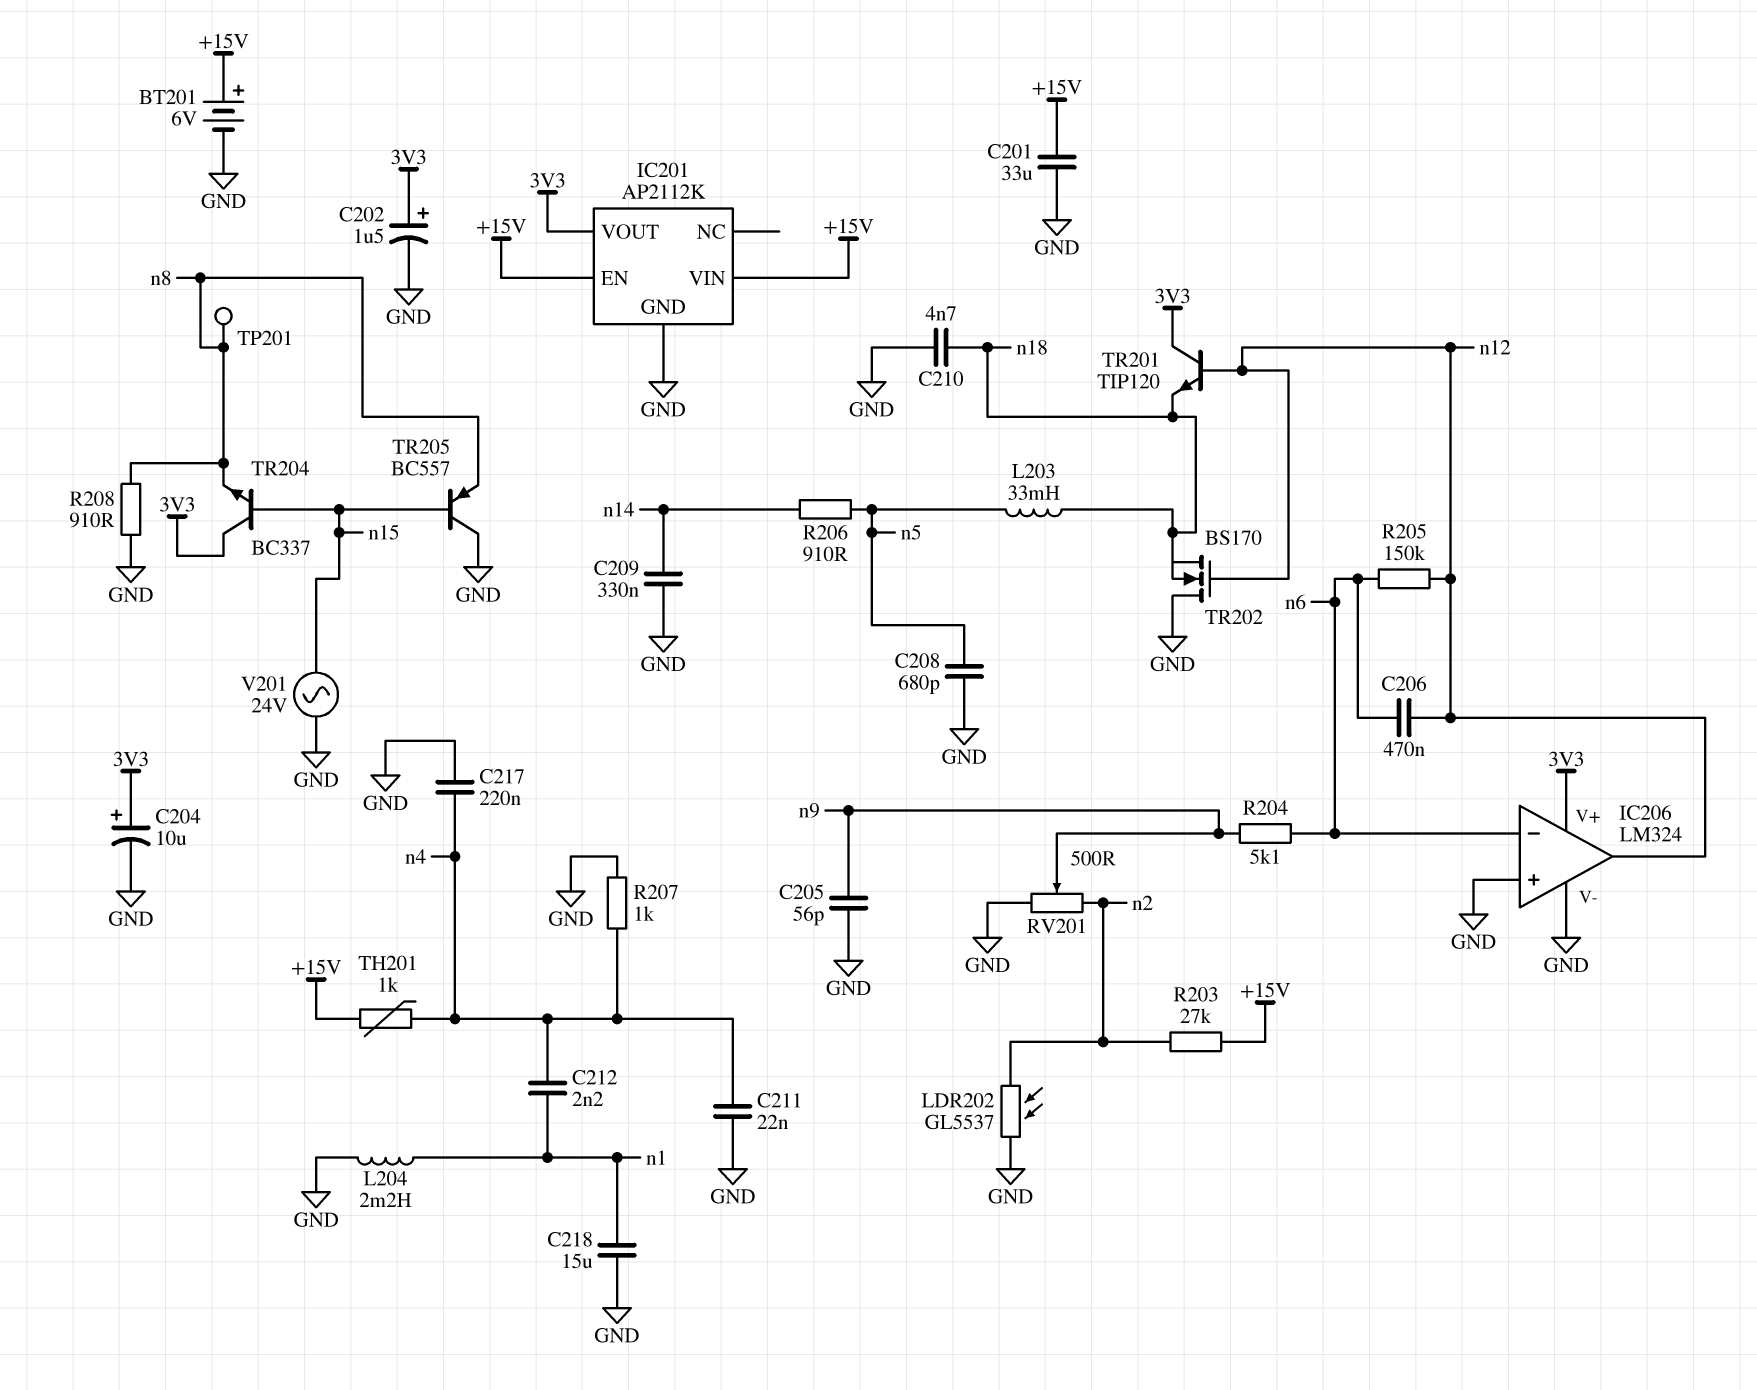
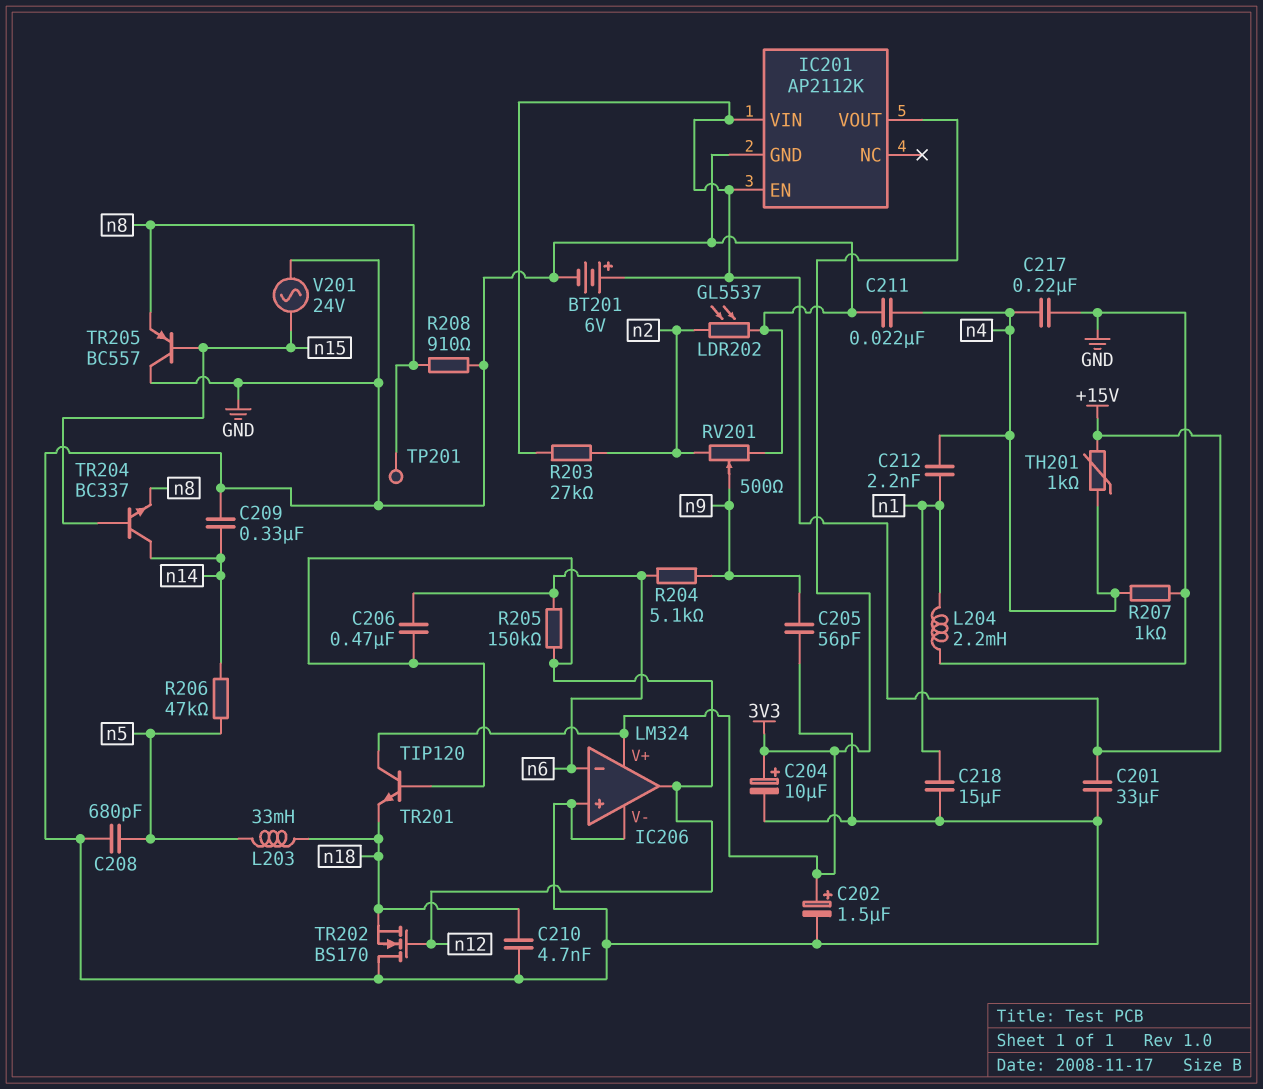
R206: 910 (n5, n14) -> 47k (n5, n14)
TR204: NPN BC337 (B n15, C 3V3, E n8) -> NPN BC337 (B n15, C n14, E n8)

